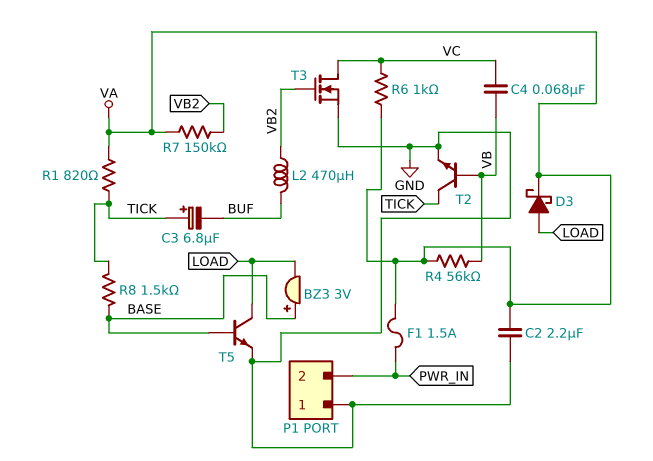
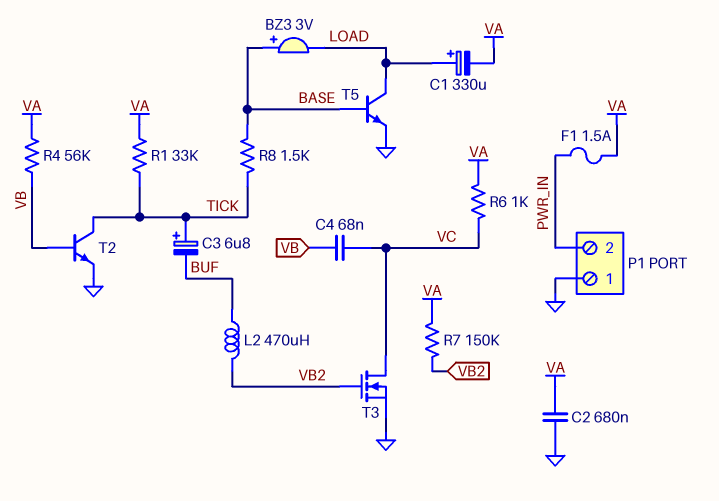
C1: none -> 330uF (plus LOAD, minus VA)
C2: 2.2uF (GND, VA) -> 680nF (GND, VA)
D3: schottky (A LOAD, K VA) -> none
R1: 820 (TICK, VA) -> 33k (TICK, VA)

